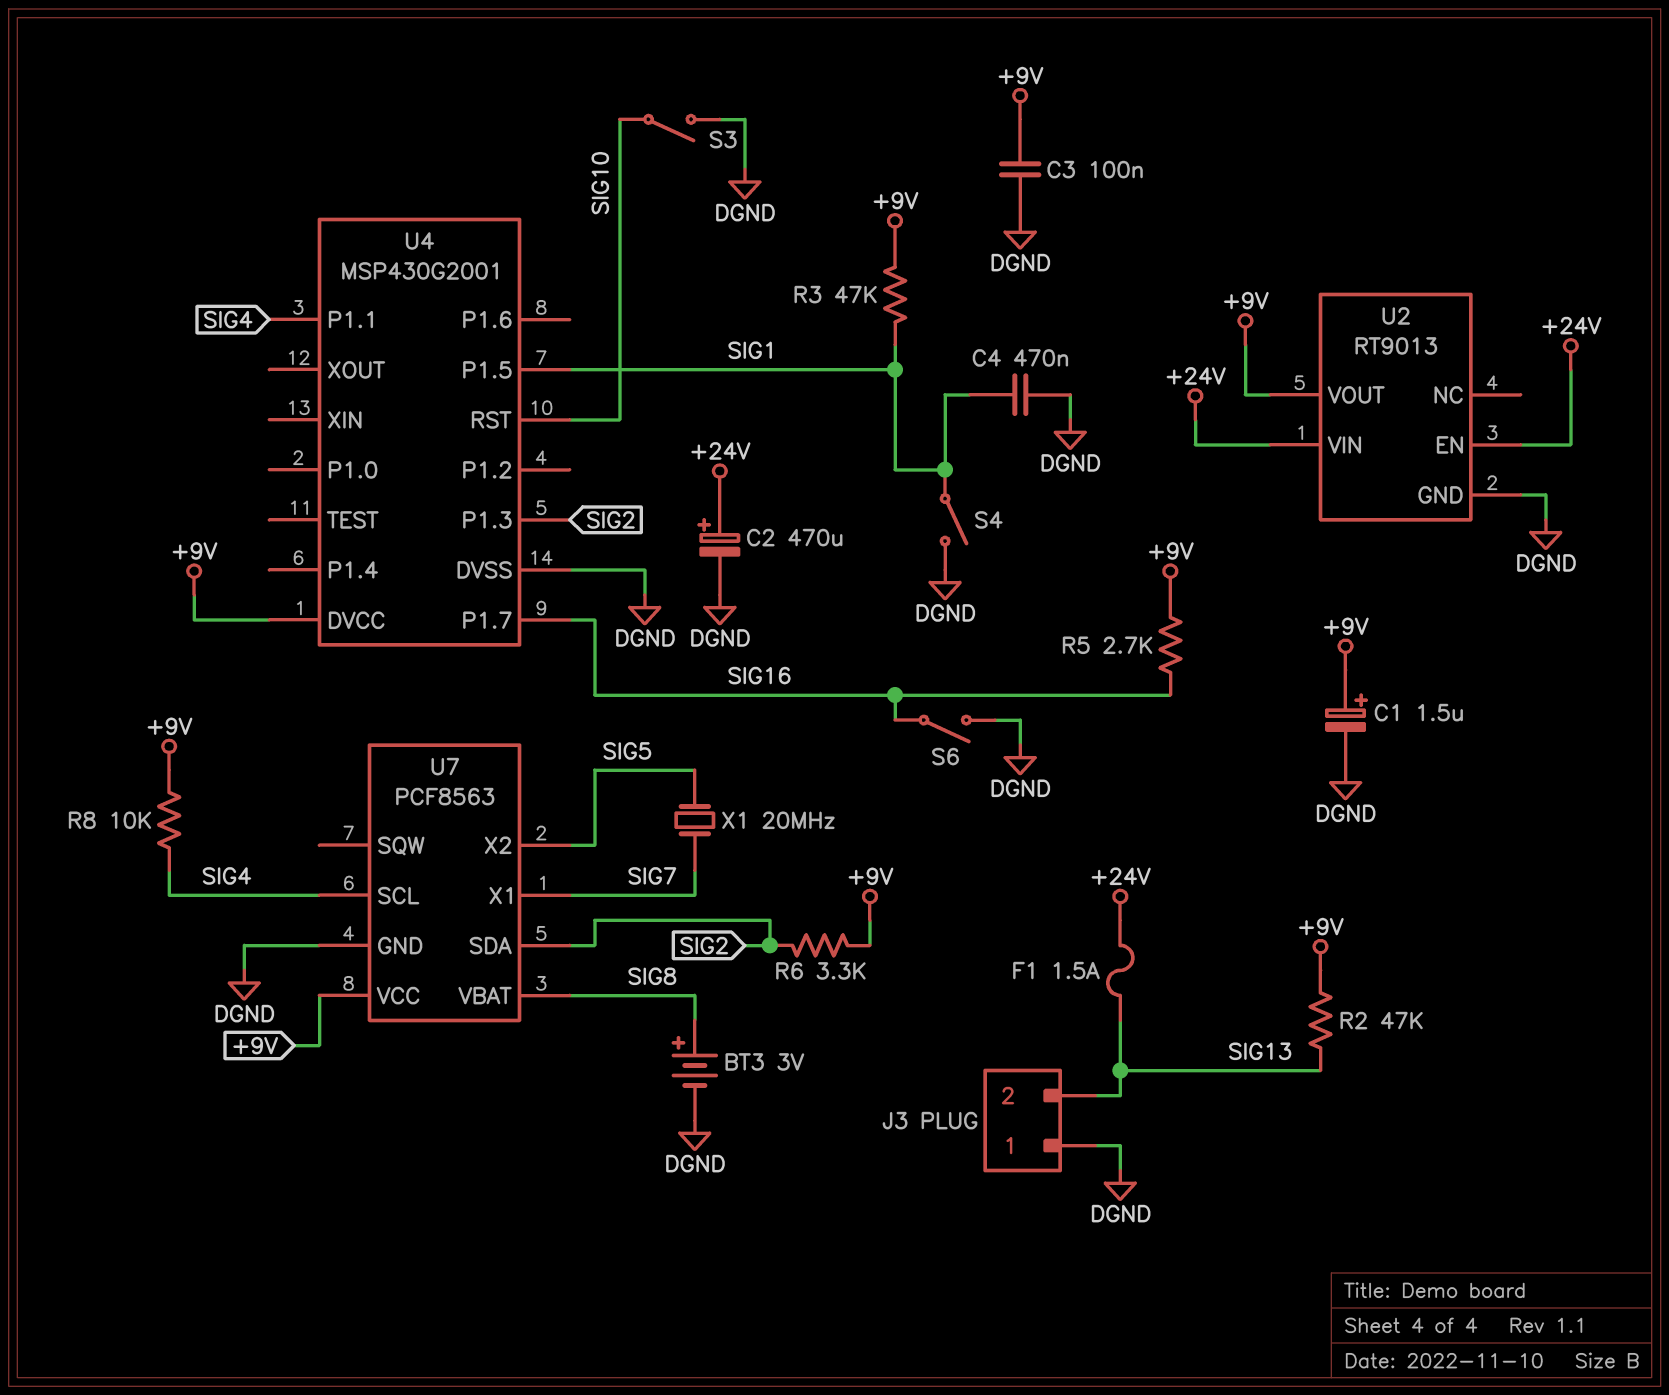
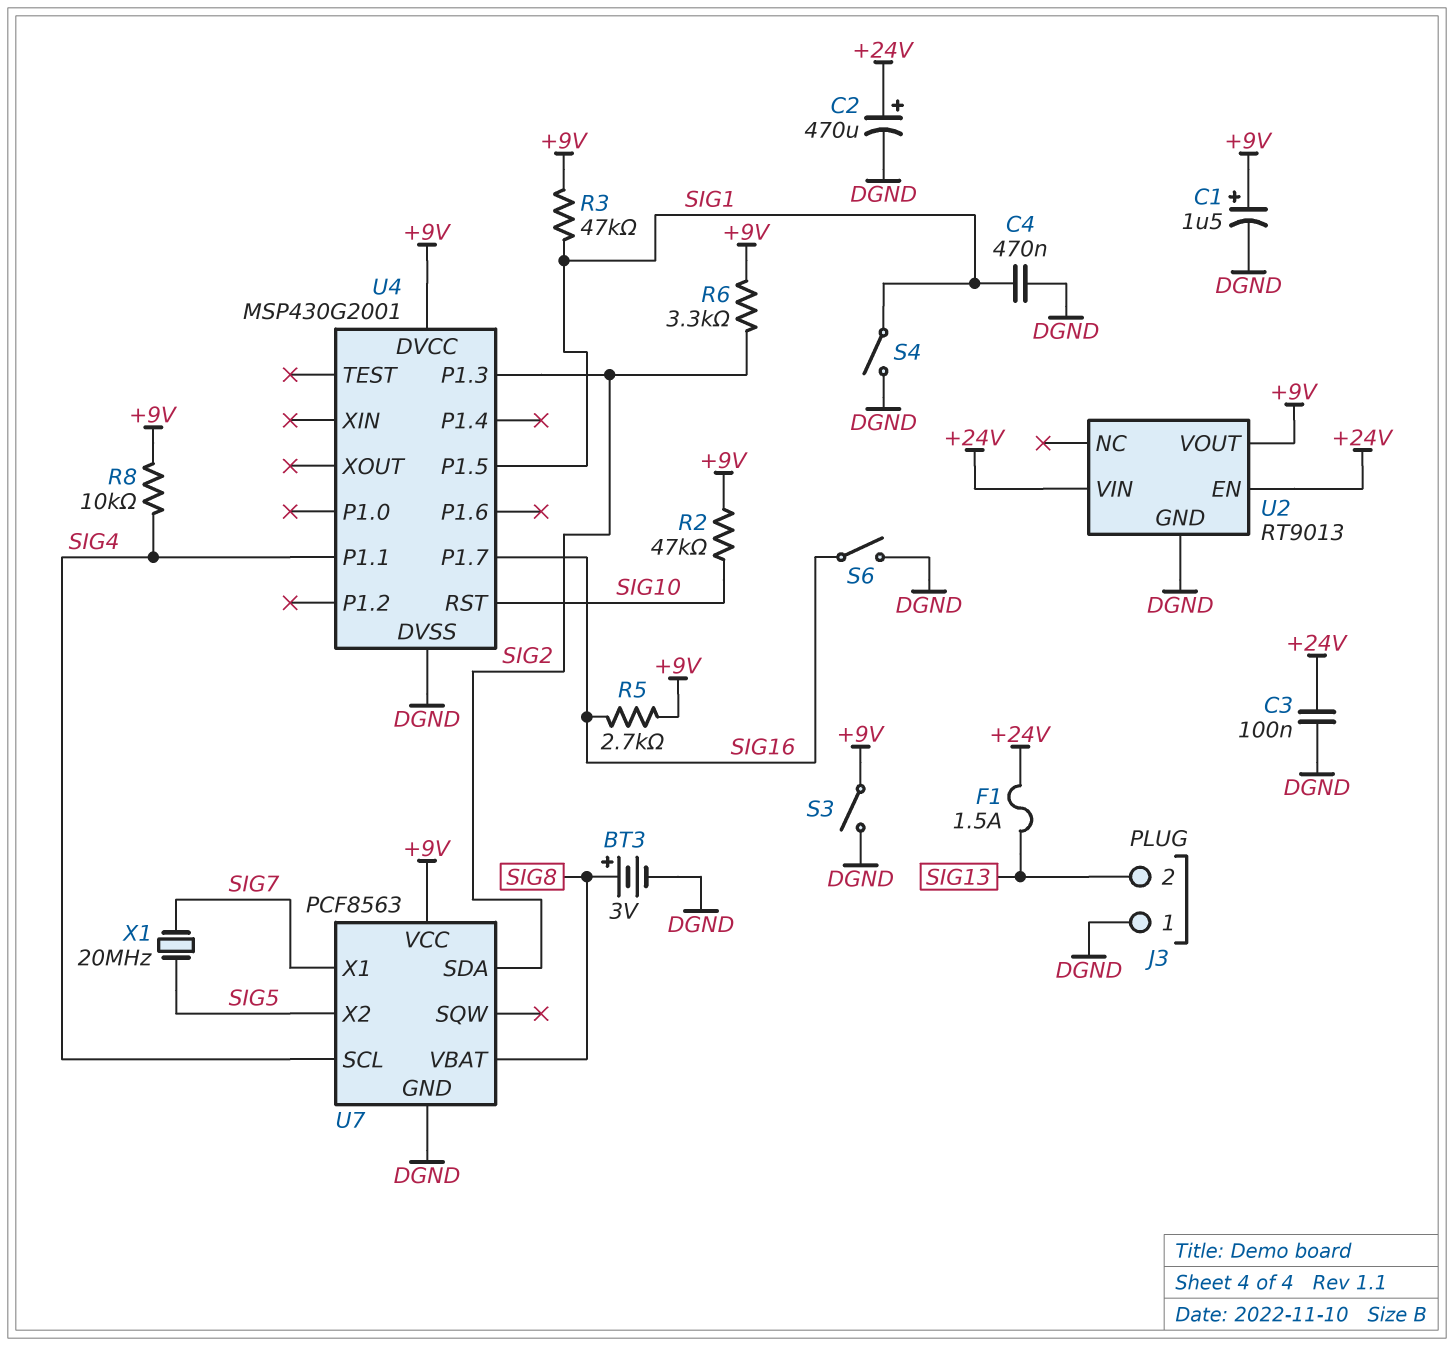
C3: 100nF (+9V, DGND) -> 100nF (+24V, DGND)
R2: 47k (+9V, SIG13) -> 47k (+9V, SIG10)
S3: switch (DGND, SIG10) -> switch (+9V, DGND)

